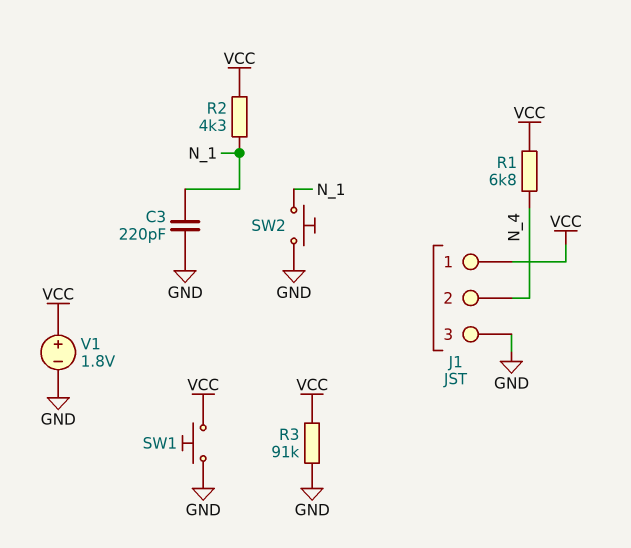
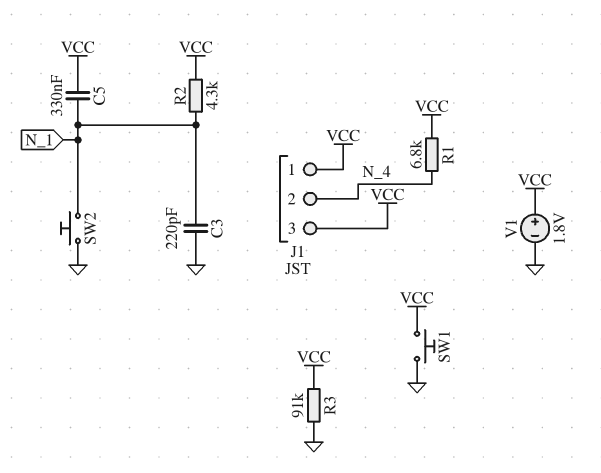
C5: none -> 330nF (N_1, VCC)
J1 pin 3: GND -> VCC

